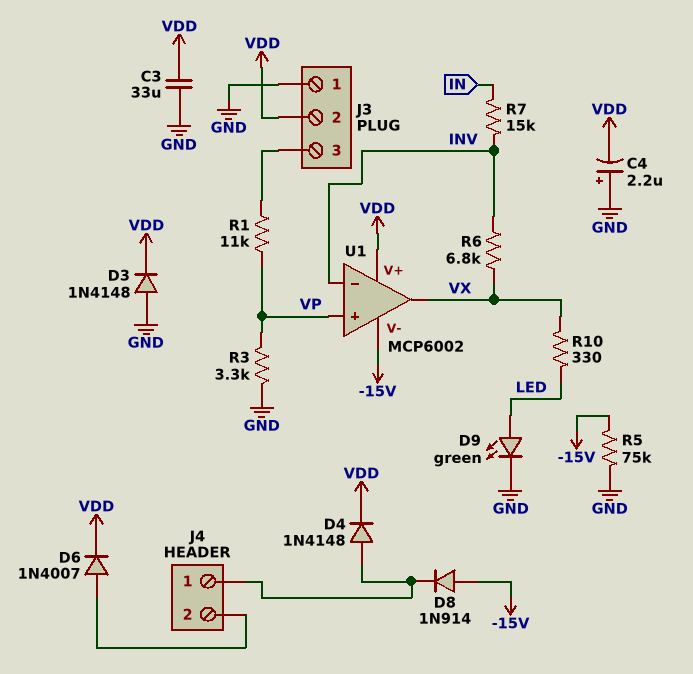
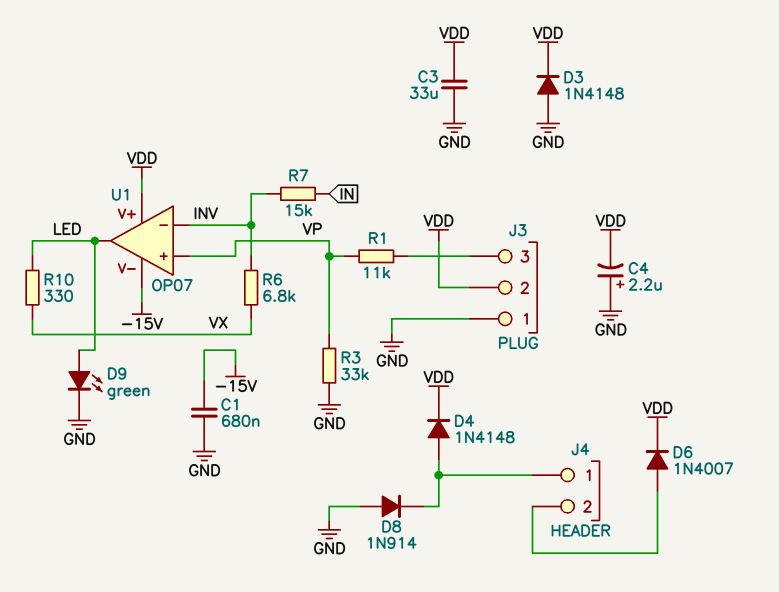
C1: none -> 680nF (-15V, GND)
D8: diode 1N914 (A -15V, K J4/1) -> diode 1N914 (A GND, K J4/1)
R3: 3.3k (GND, VP) -> 33k (GND, VP)
R5: 75k (-15V, GND) -> none
U1: MCP6002 -> OP07
U1 pin out: VX -> LED

